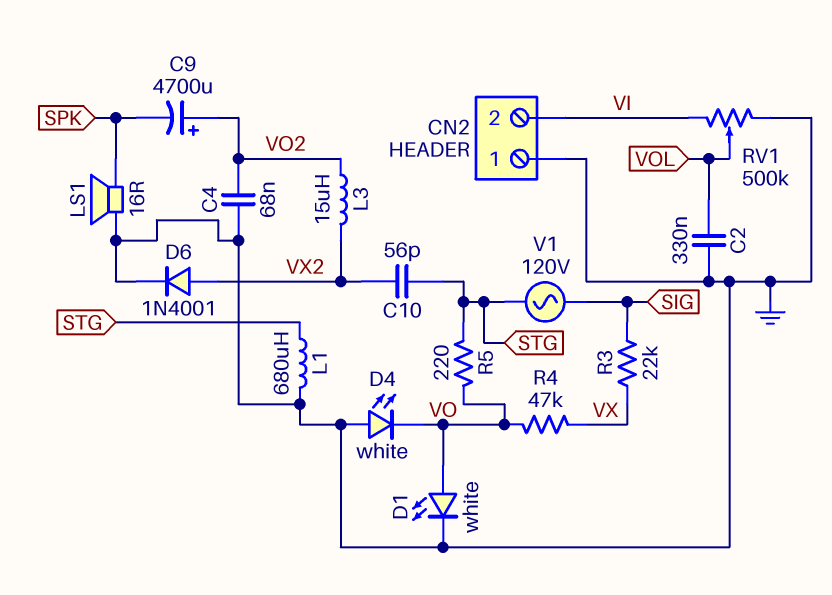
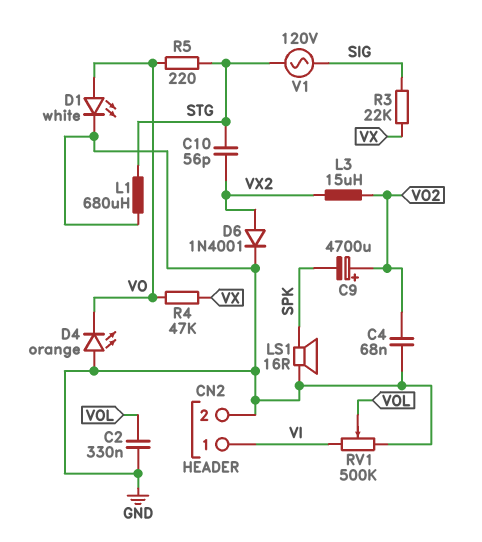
CN2 pin 1: GND -> VI
CN2 pin 2: VI -> GND
D4: LED white (A GND, K VO) -> LED orange (A GND, K VO)

